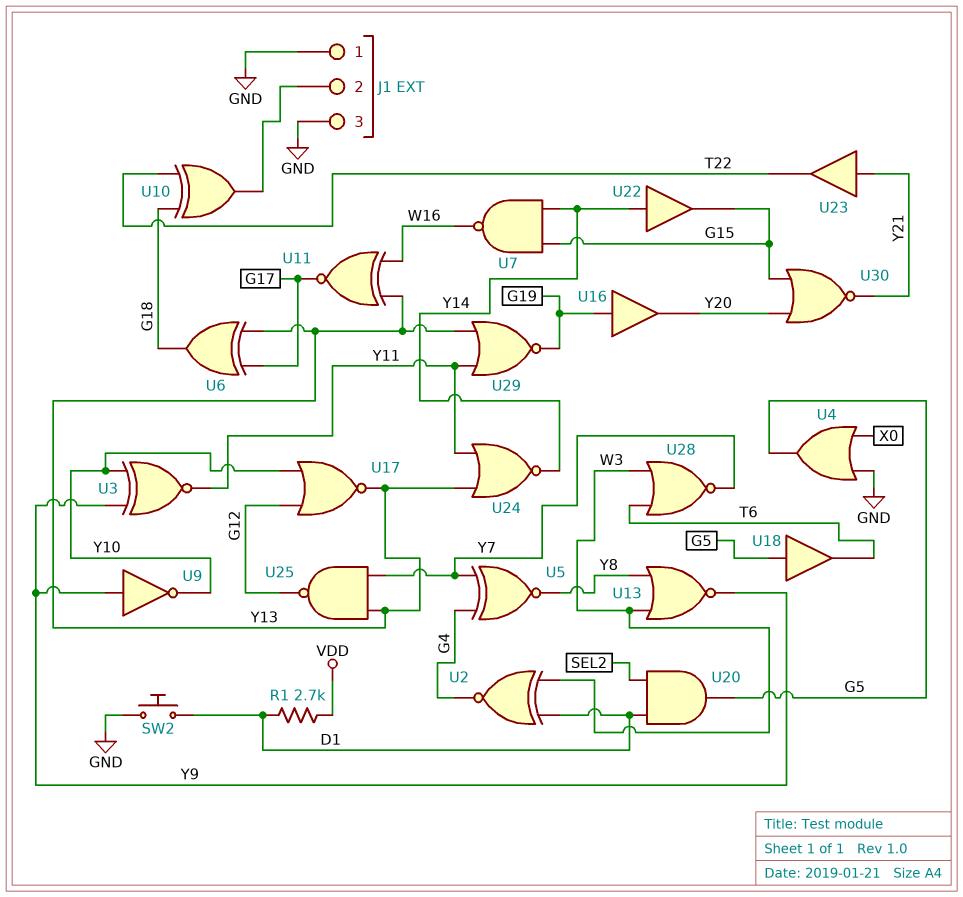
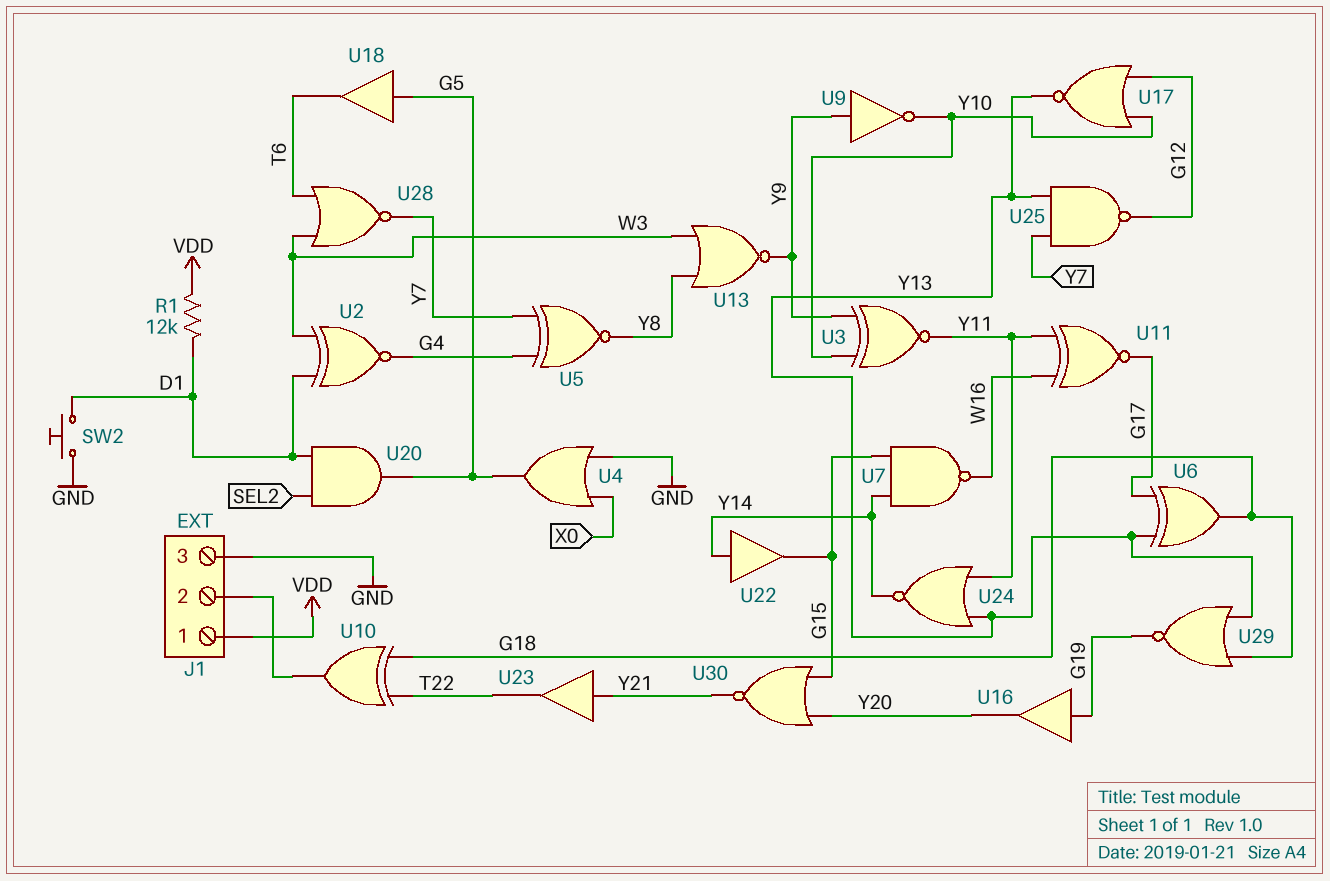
J1 pin 1: GND -> VDD
R1: 2.7k (D1, VDD) -> 12k (D1, VDD)
U11: XNOR (in W16, in Y13, out G17) -> XNOR (in W16, in Y11, out G17)
U29: NOR (in Y11, in Y13, out G19) -> NOR (in G18, in Y13, out G19)

